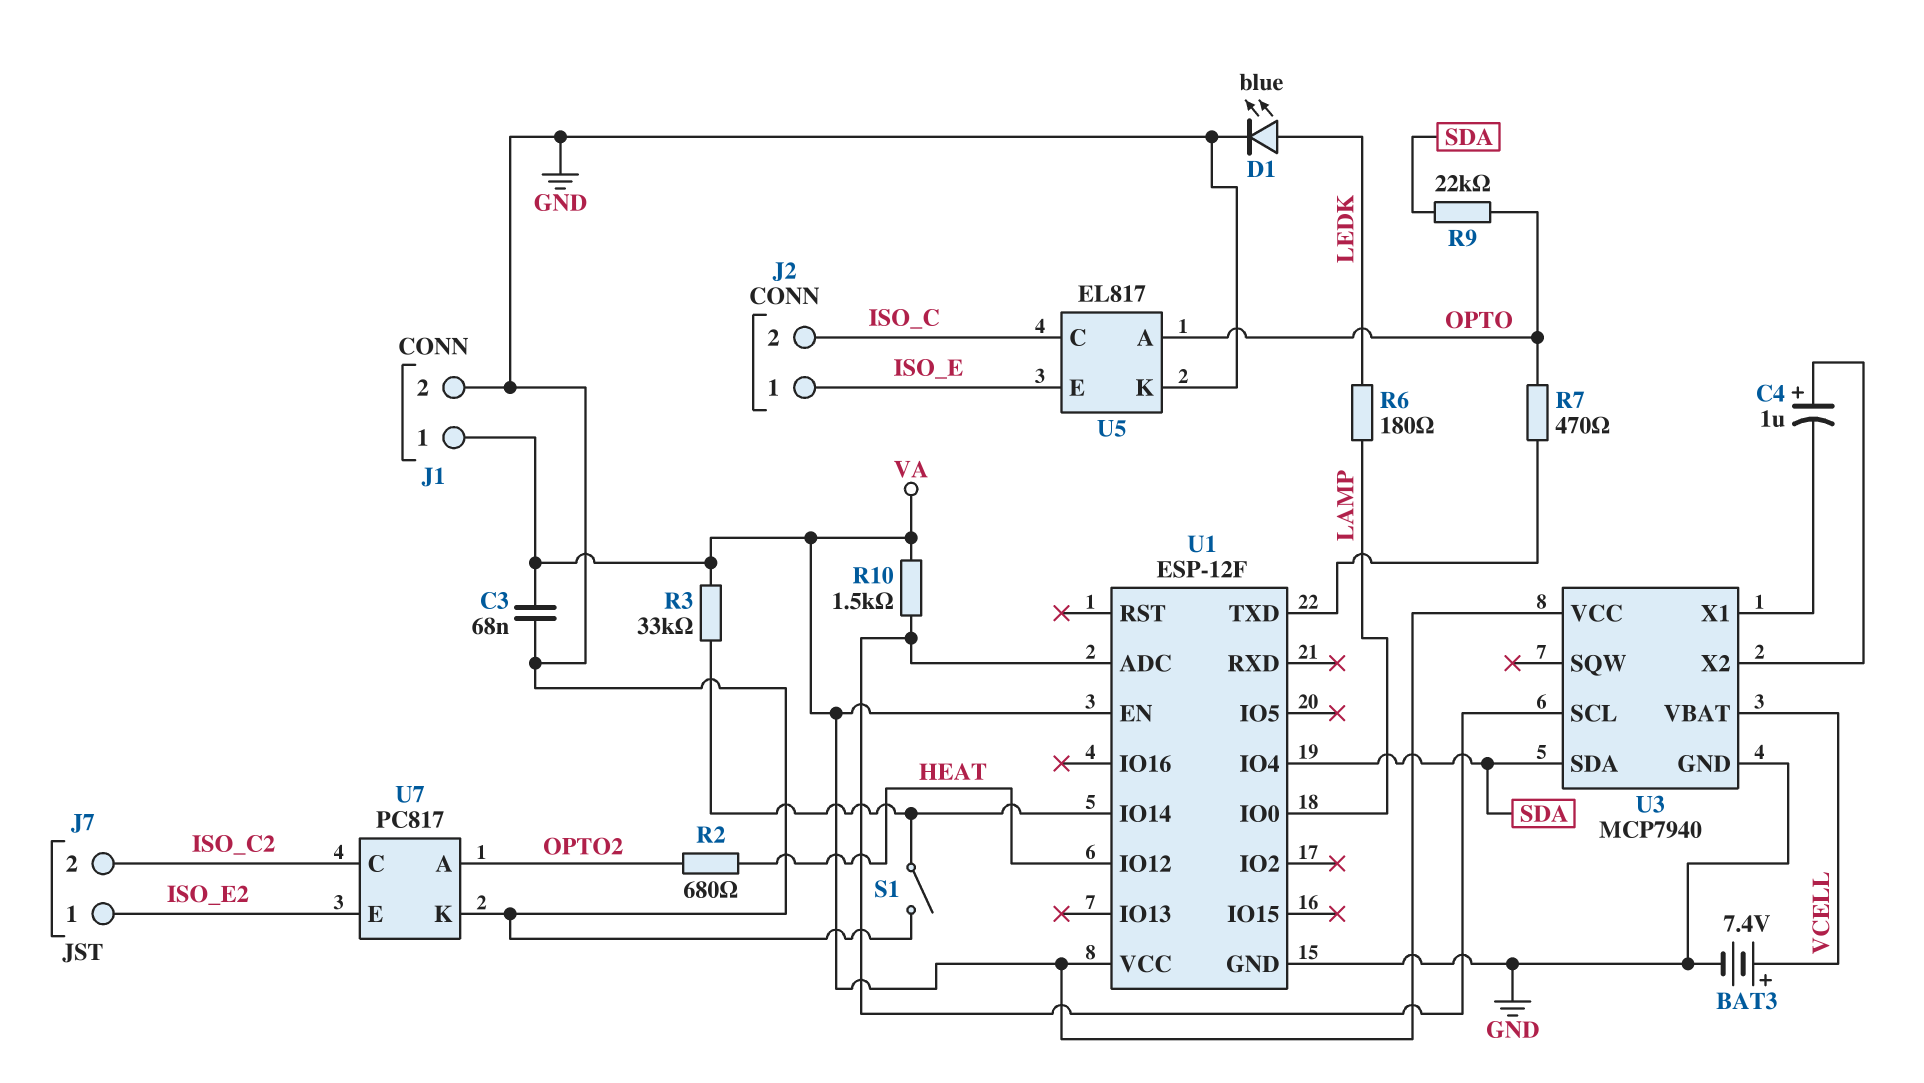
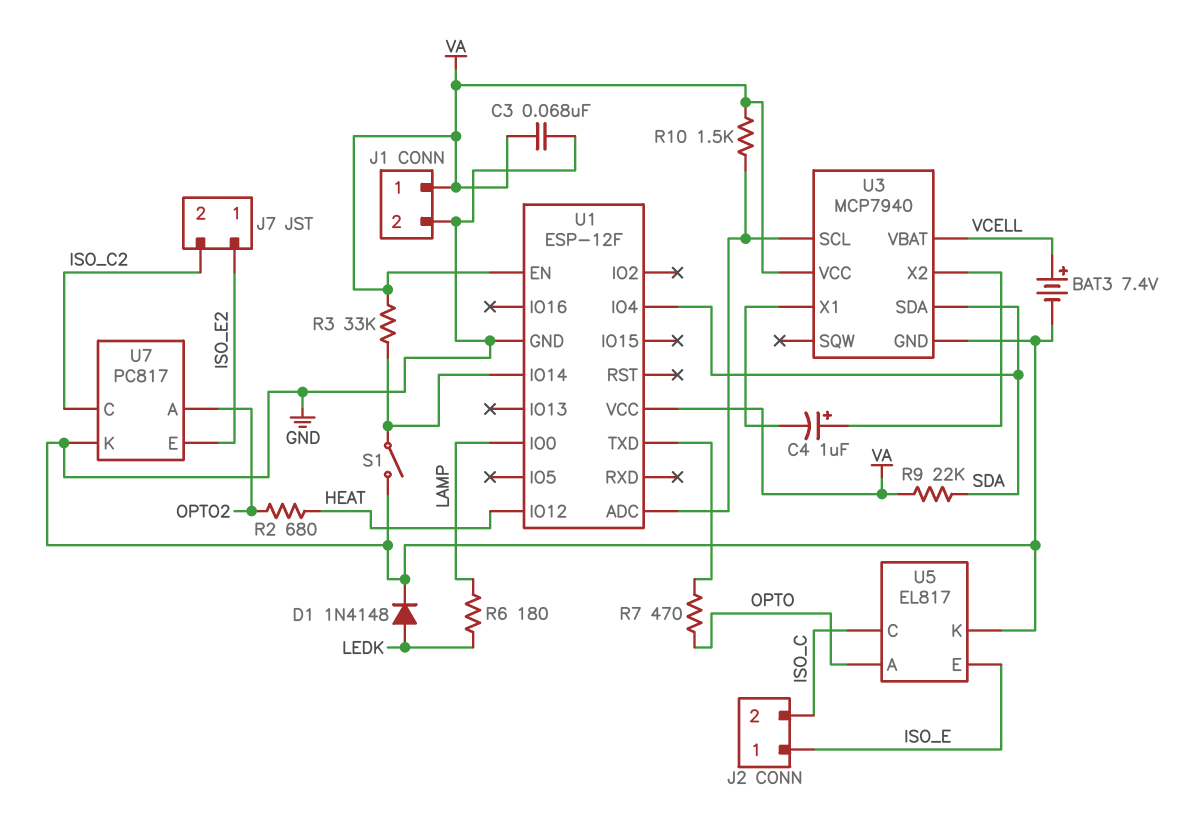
D1: LED blue (A LEDK, K GND) -> diode 1N4148 (A LEDK, K GND)
R9: 22k (OPTO, SDA) -> 22k (SDA, VA)

